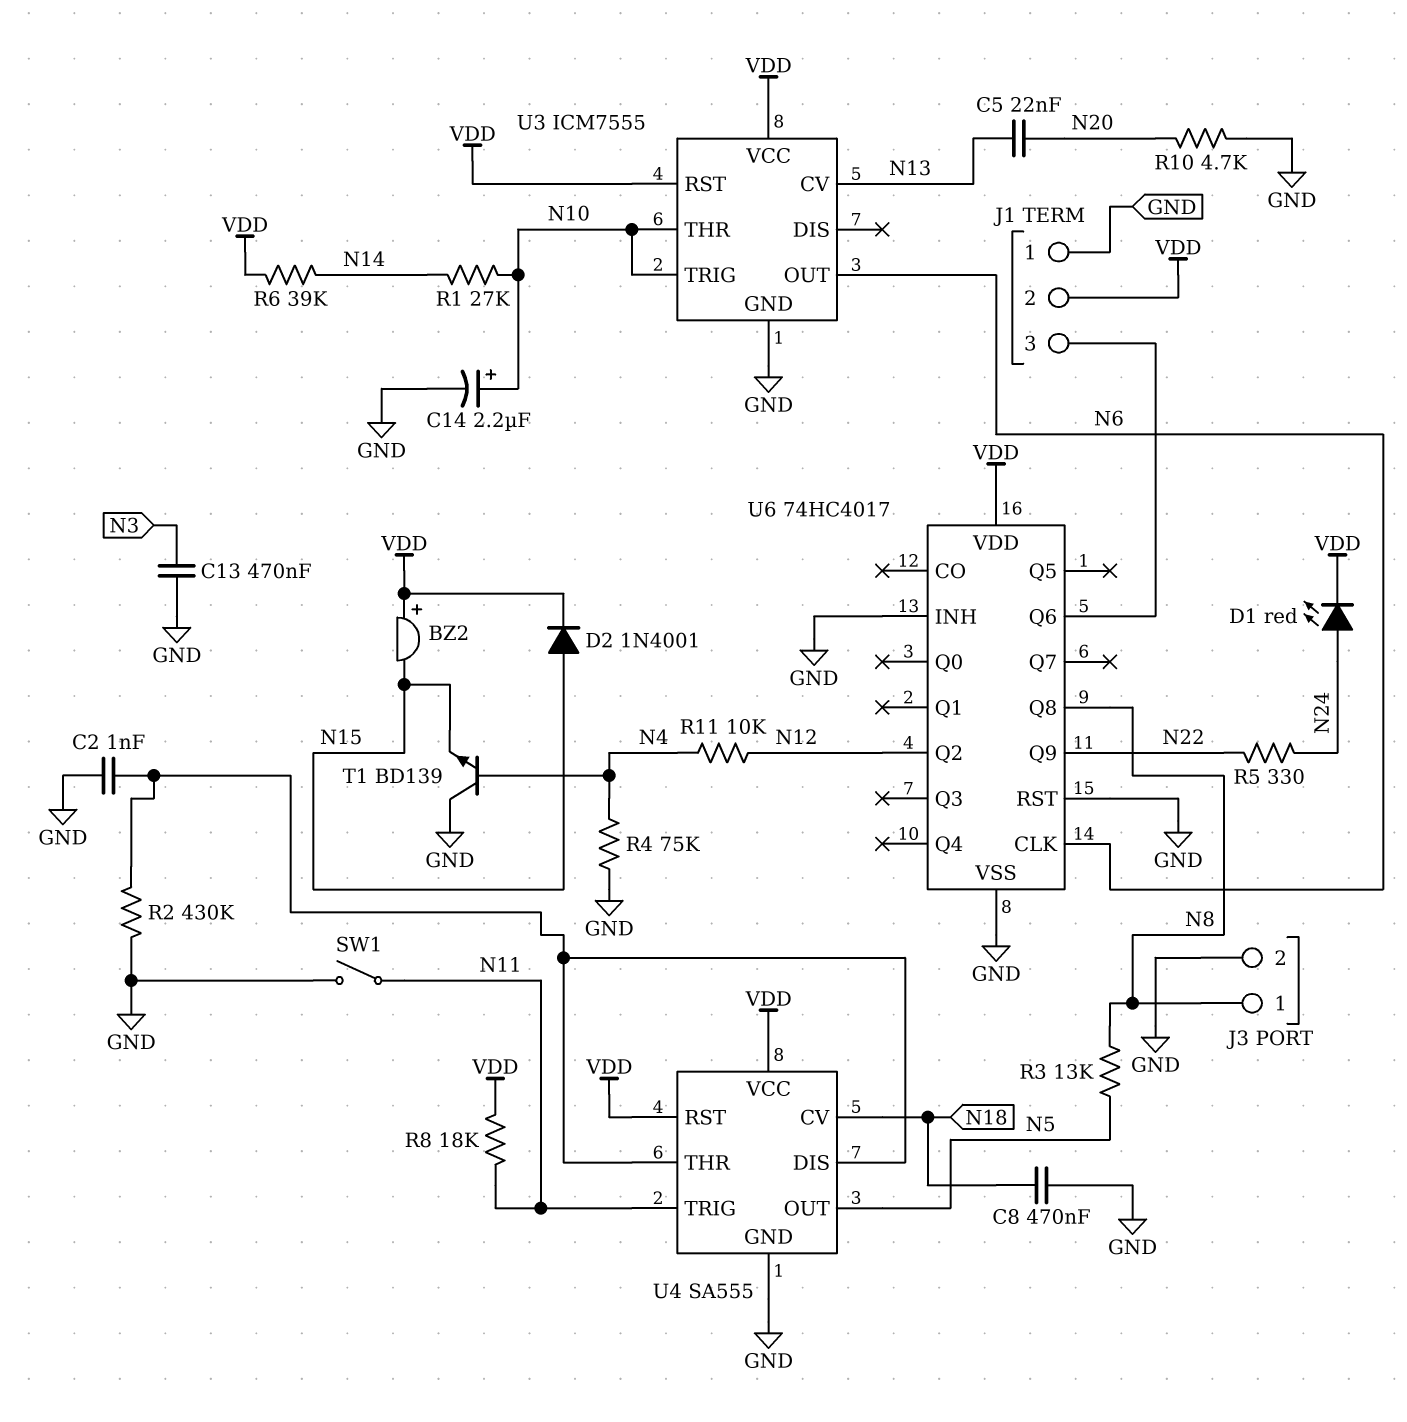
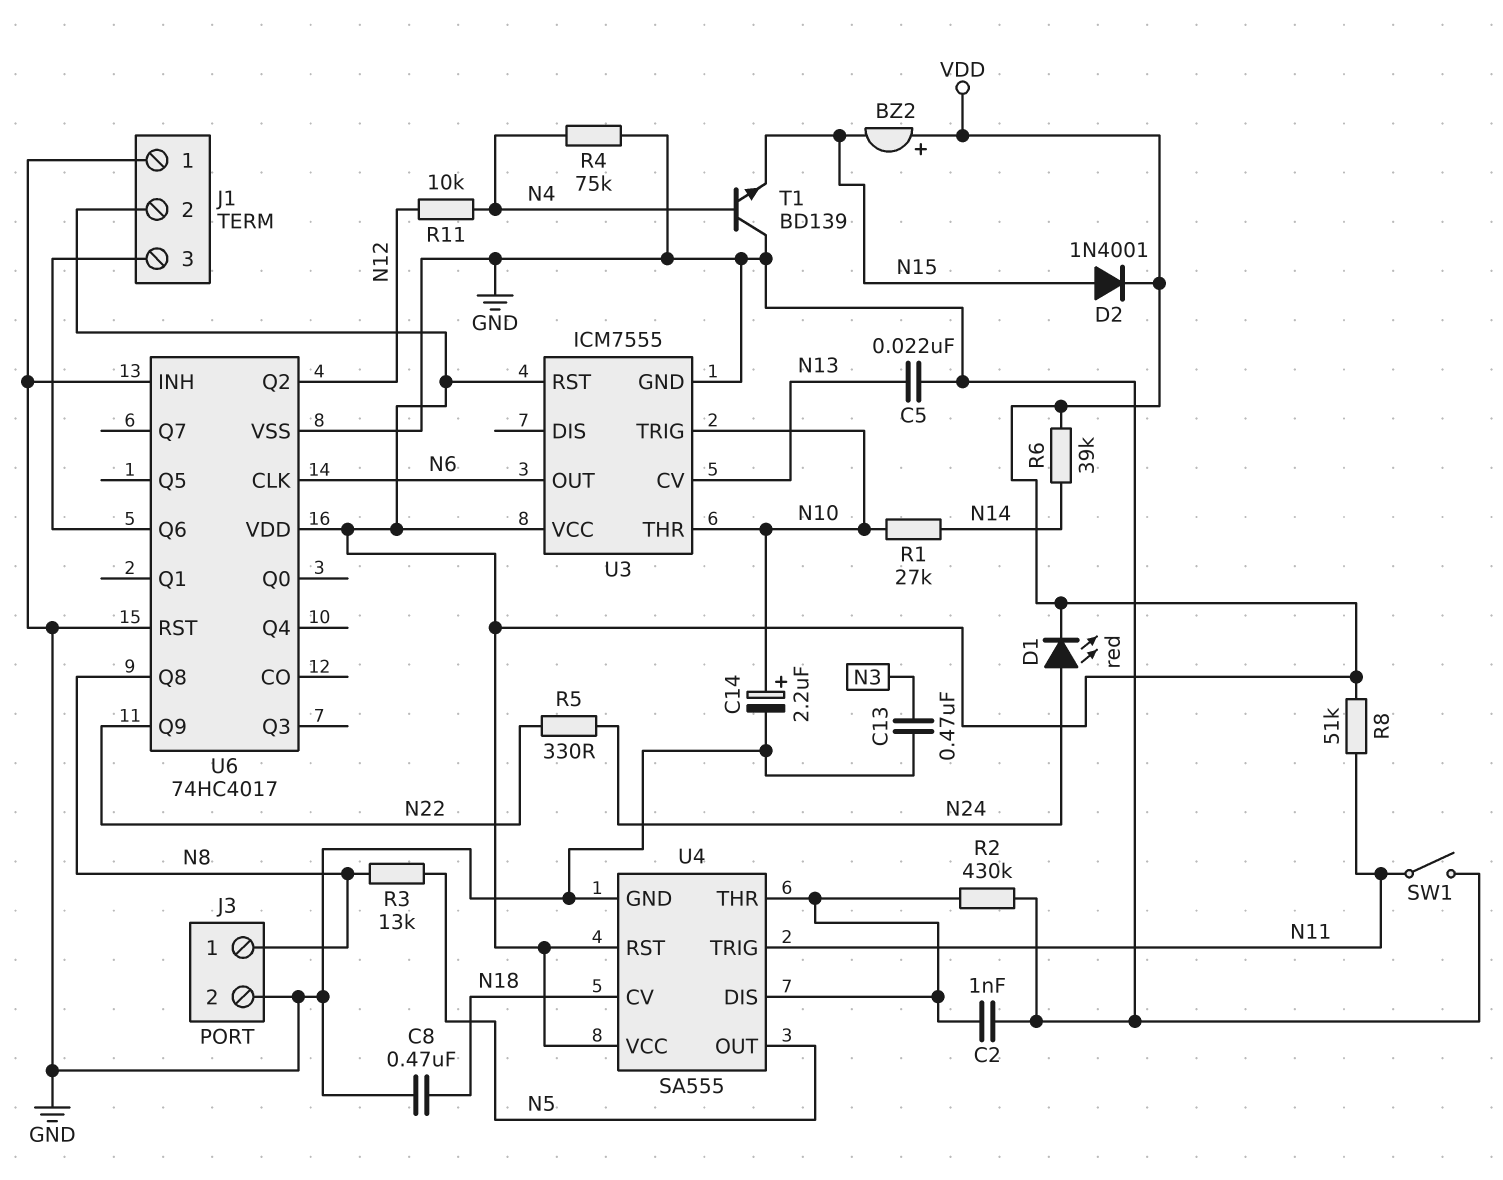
C5: 22nF (N13, N20) -> 22nF (GND, N13)
R8: 18k (N11, VDD) -> 51k (N11, VDD)
R10: 4.7k (GND, N20) -> none

